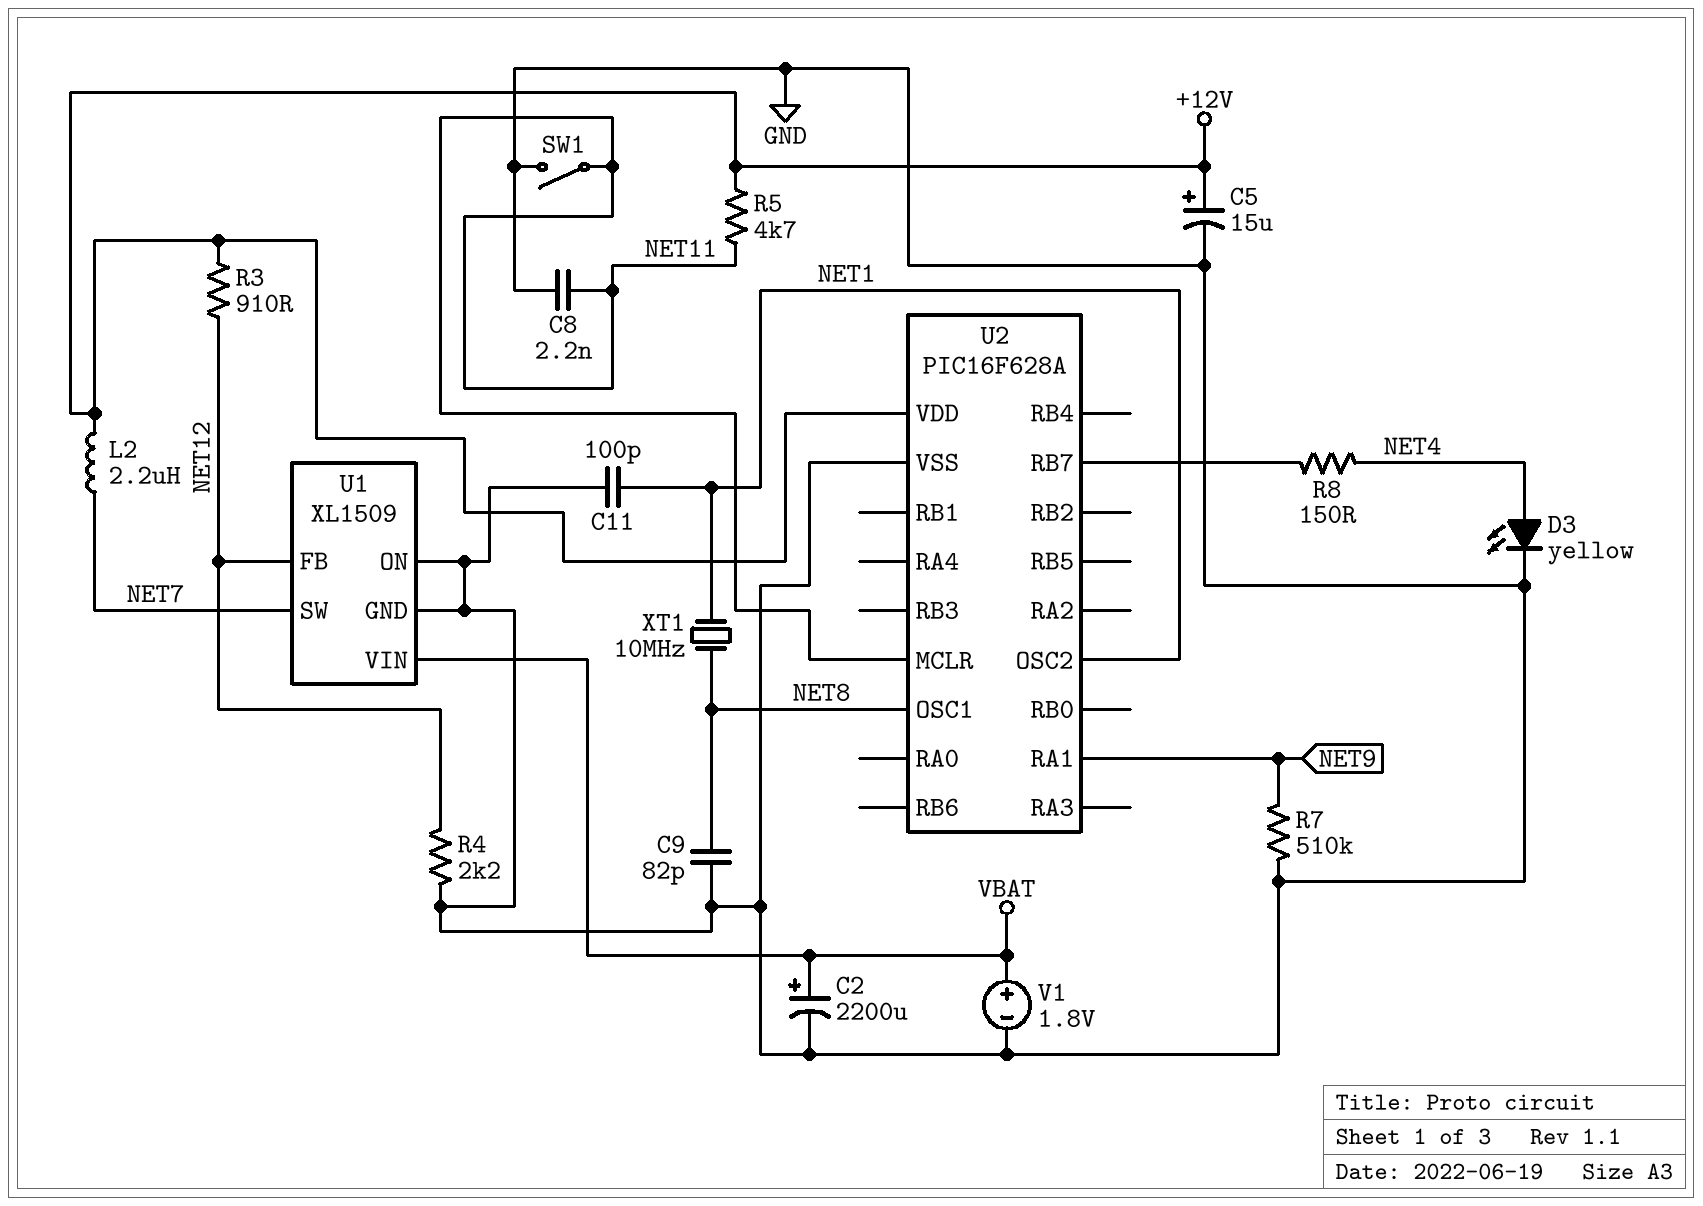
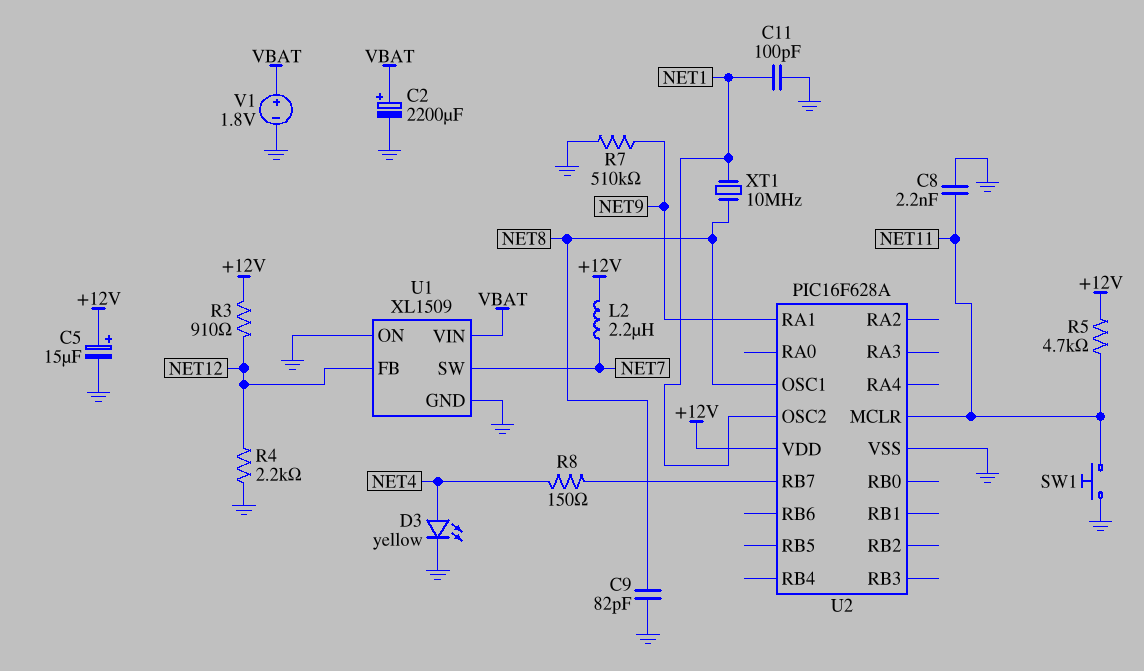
SW1: switch (GND, NET11) -> button (GND, NET11)

